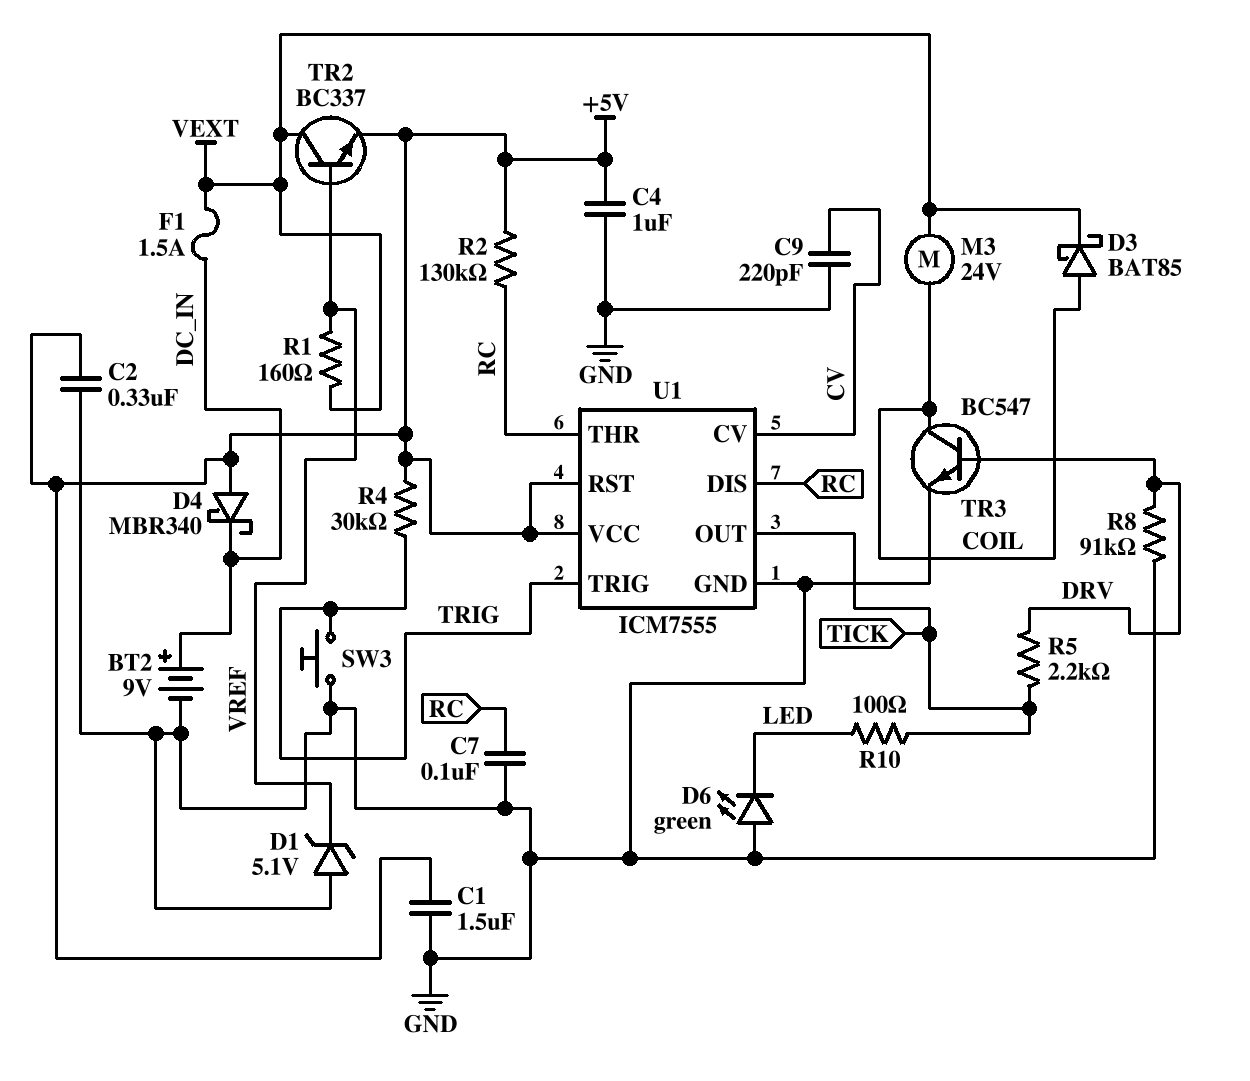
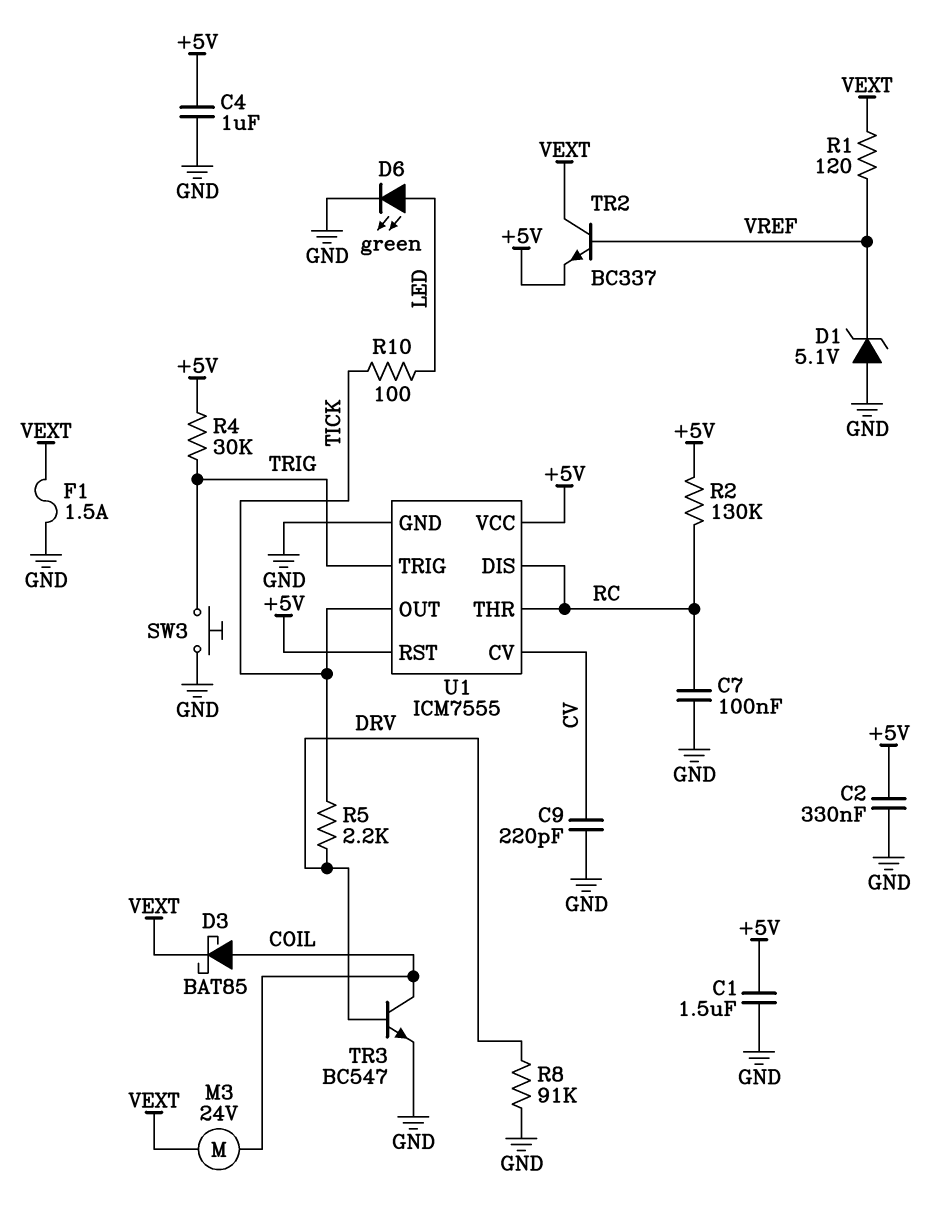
BT2: 9V (plus DC_IN, minus GND) -> none
D4: schottky MBR340 (A +5V, K DC_IN) -> none
D6: LED green (A GND, K LED) -> LED green (A LED, K GND)
F1: 1.5A (DC_IN, VEXT) -> 1.5A (GND, VEXT)
R1: 160 (VEXT, VREF) -> 120 (VEXT, VREF)

